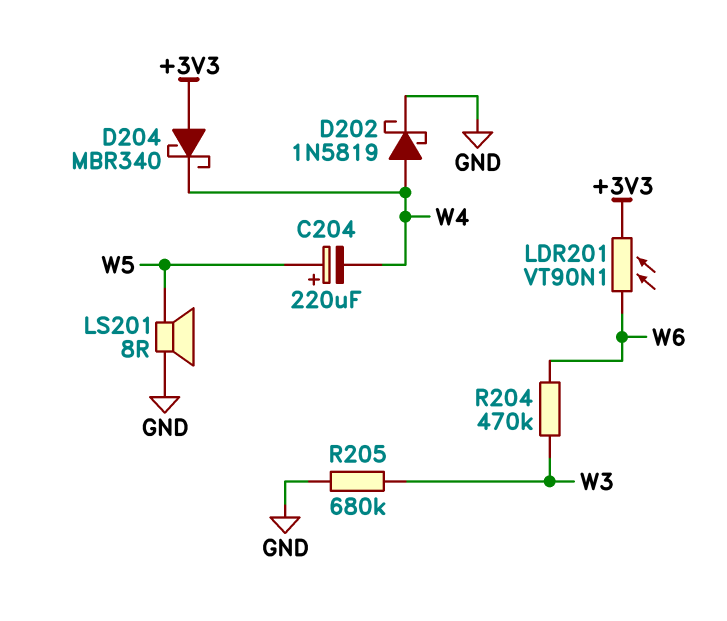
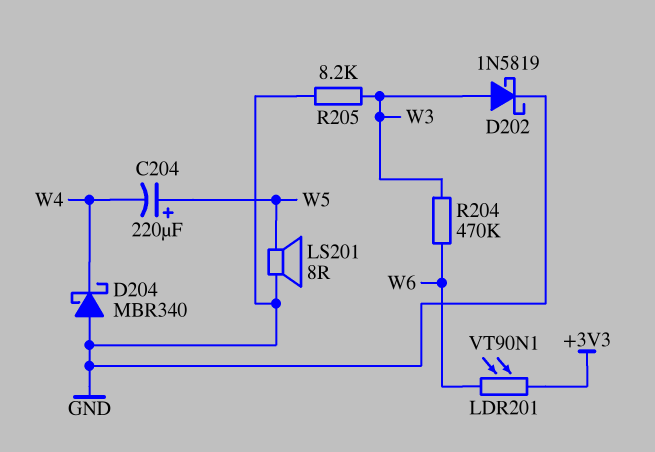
D202: schottky 1N5819 (A W4, K GND) -> schottky 1N5819 (A W3, K GND)
D204: schottky MBR340 (A +3V3, K W4) -> schottky MBR340 (A GND, K W4)
R205: 680k (GND, W3) -> 8.2k (GND, W3)

